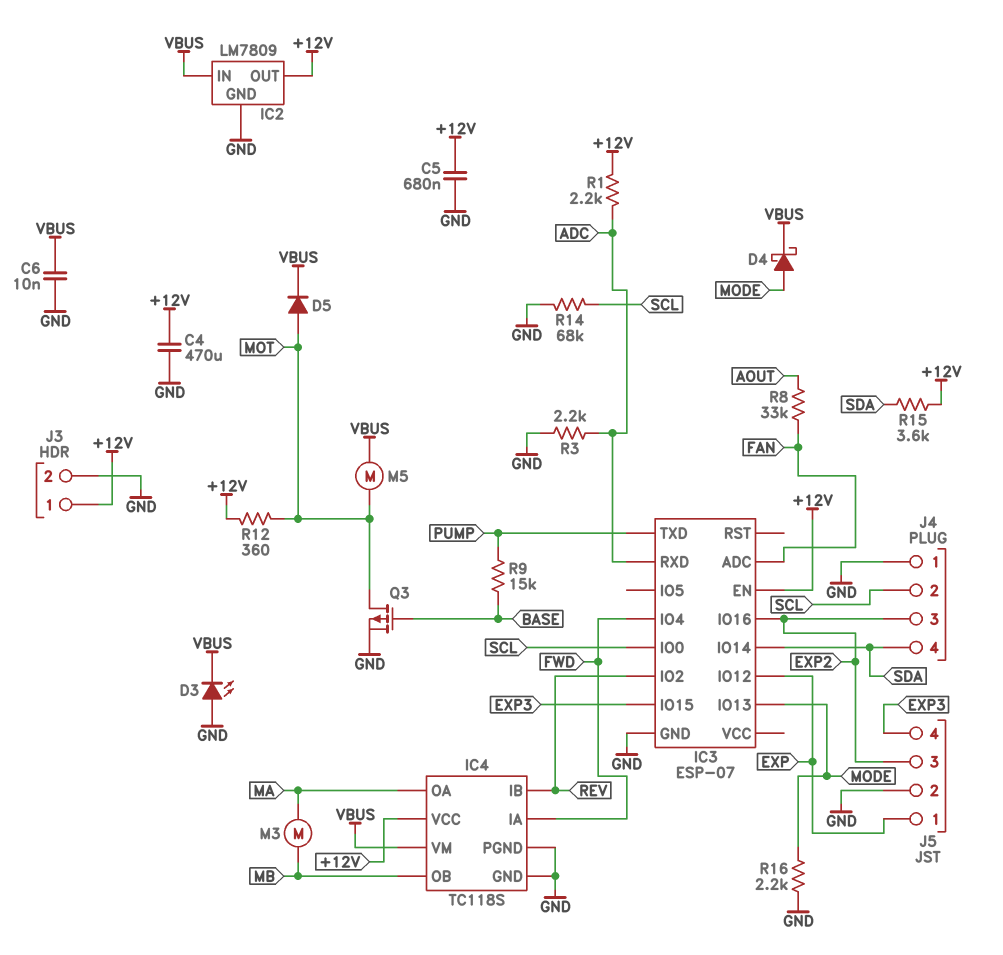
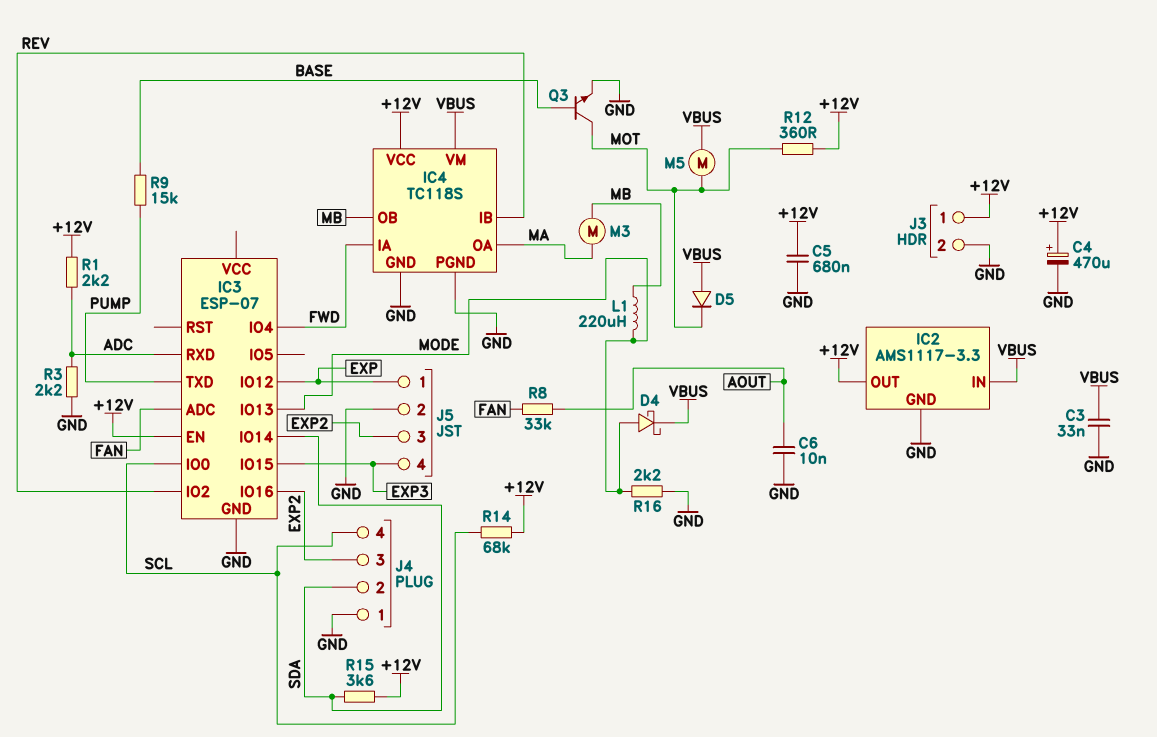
C3: none -> 33nF (GND, VBUS)
C4: 470uF (+12V, GND) -> 470uF (plus +12V, minus GND)
C6: 10nF (GND, VBUS) -> 10nF (AOUT, GND)
D3: LED (A GND, K VBUS) -> none
D5: diode (A MOT, K VBUS) -> diode (A VBUS, K MOT)
IC2: LM7809 -> AMS1117-3.3
J4 pin 2: SCL -> SDA
J4 pin 4: SDA -> SCL
L1: none -> 220uH (MB, MODE)
Q3: PMOS (G BASE, D MOT, S GND) -> NPN (B BASE, C MOT, E GND)
R14: 68k (GND, SCL) -> 68k (+12V, SCL)

